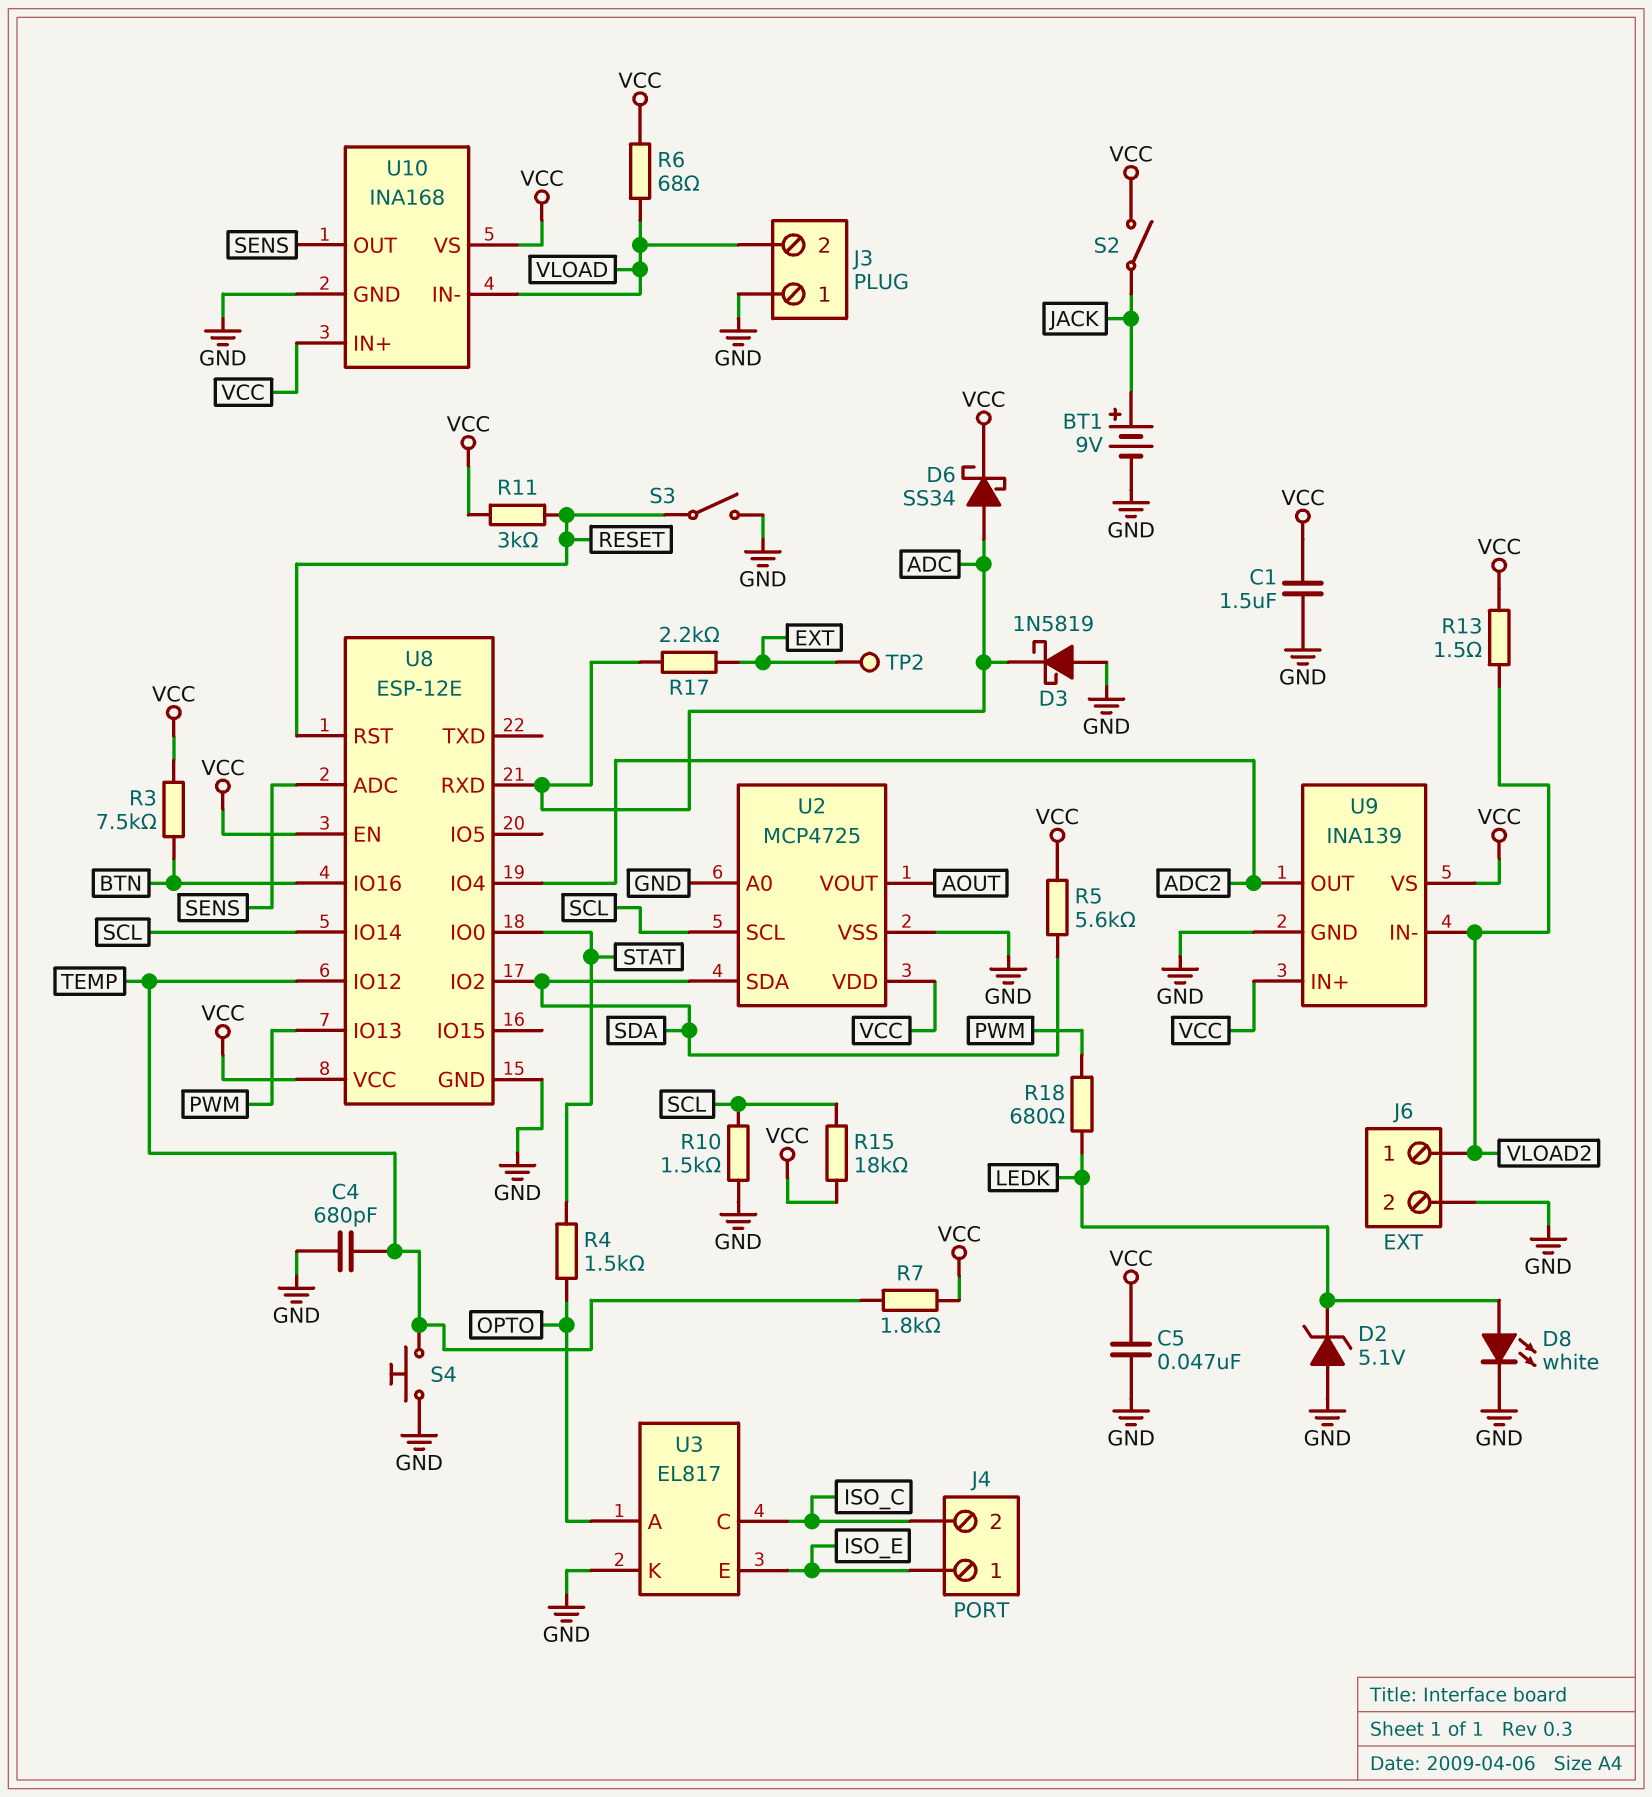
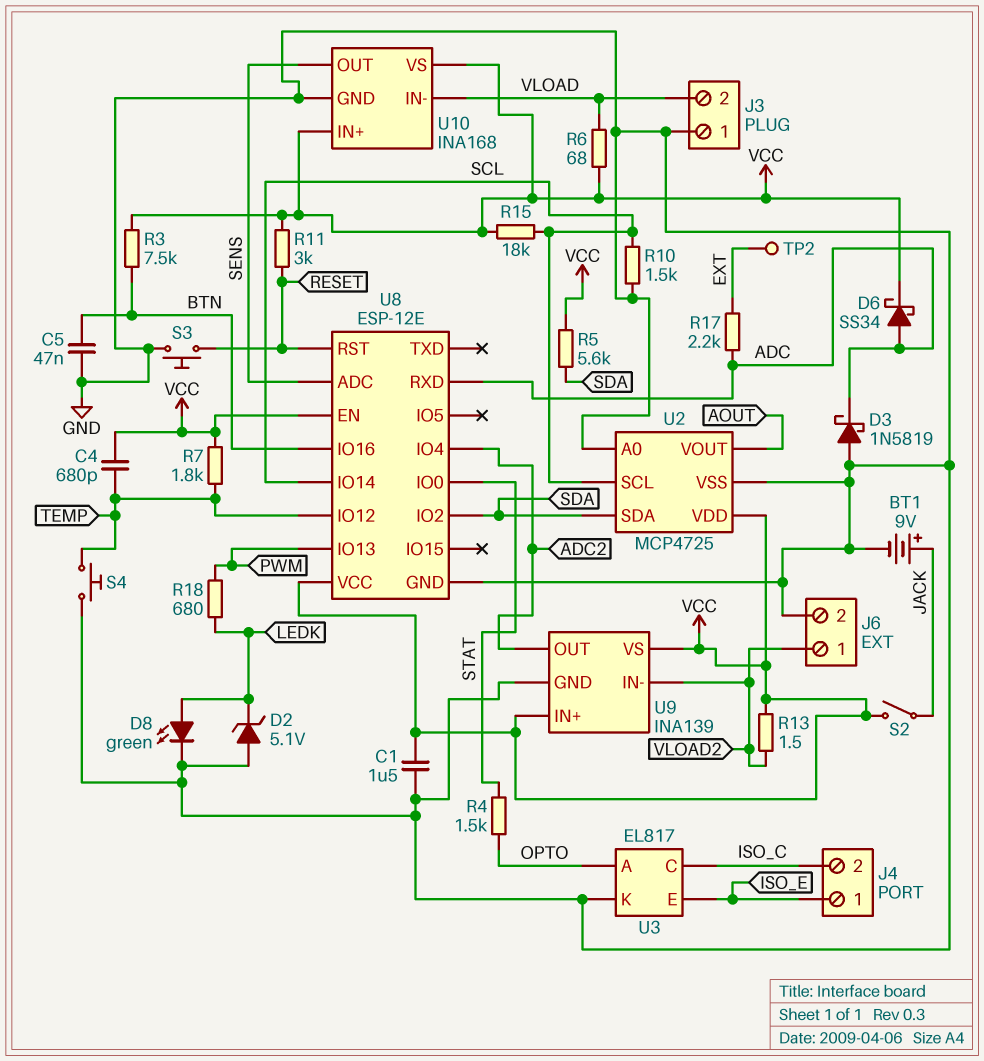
C4: 680pF (GND, TEMP) -> 680pF (TEMP, VCC)
C5: 47nF (GND, VCC) -> 47nF (BTN, GND)
D8: LED white (A LEDK, K GND) -> LED green (A LEDK, K GND)
S3: switch (GND, RESET) -> button (GND, RESET)

